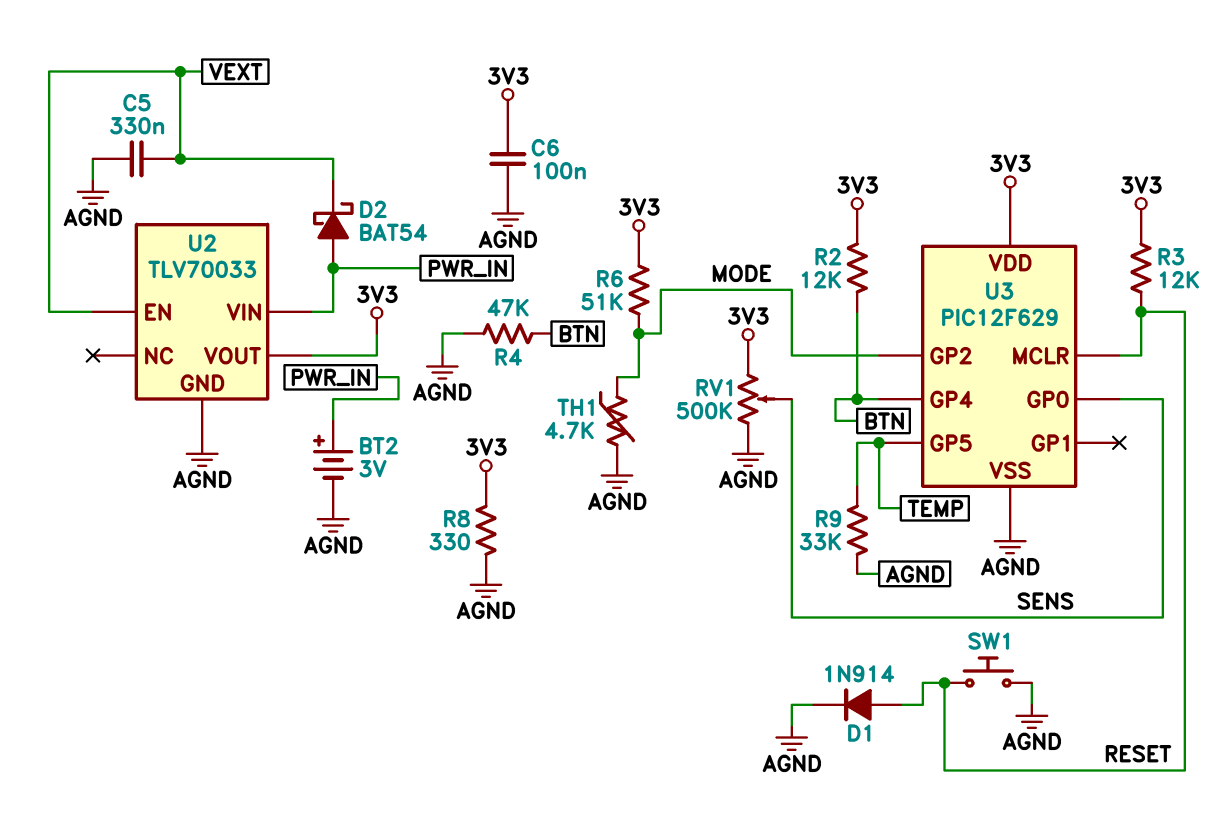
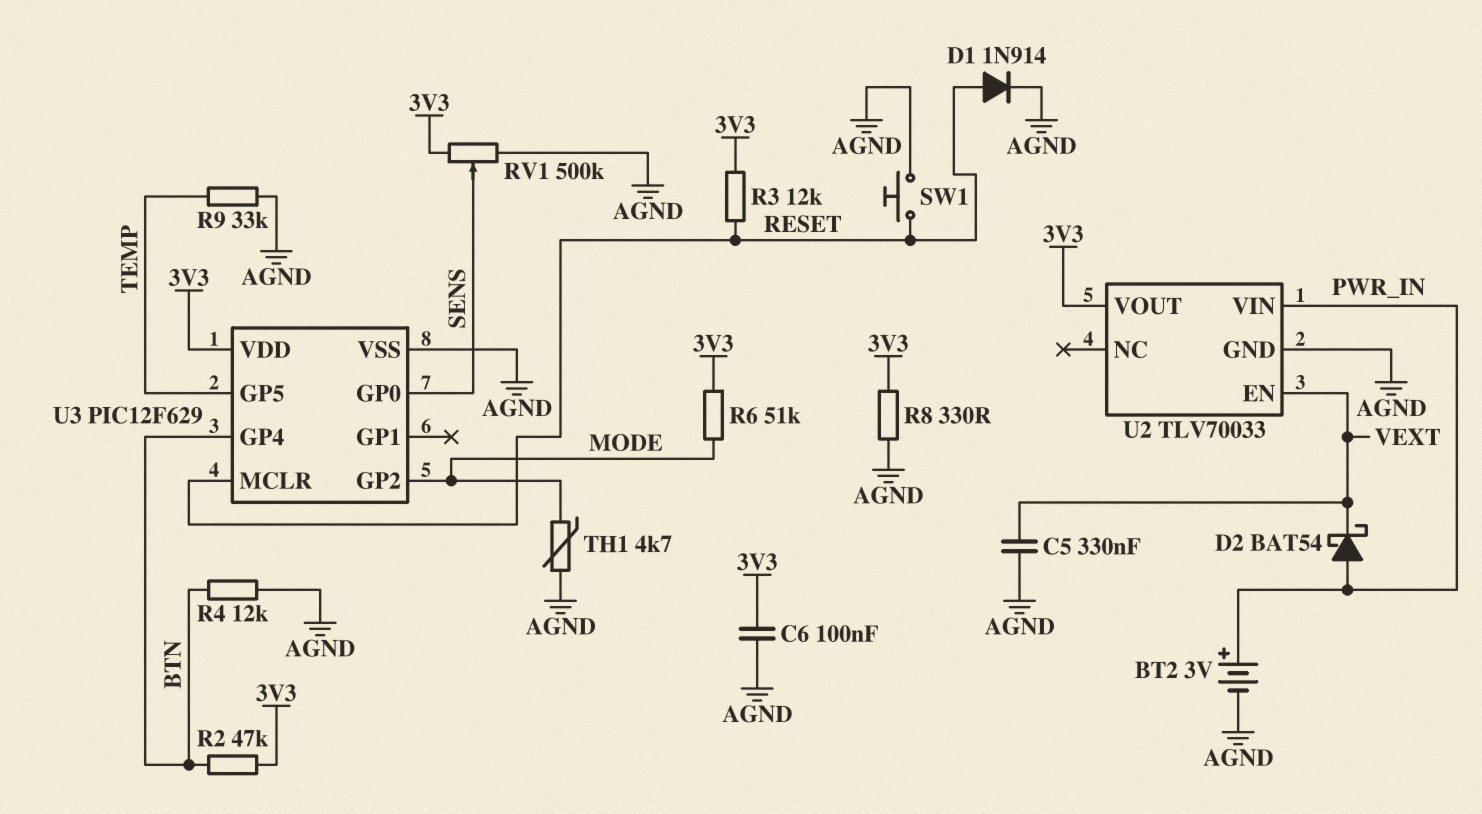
R2: 12k (3V3, BTN) -> 47k (3V3, BTN)
R4: 47k (AGND, BTN) -> 12k (AGND, BTN)

